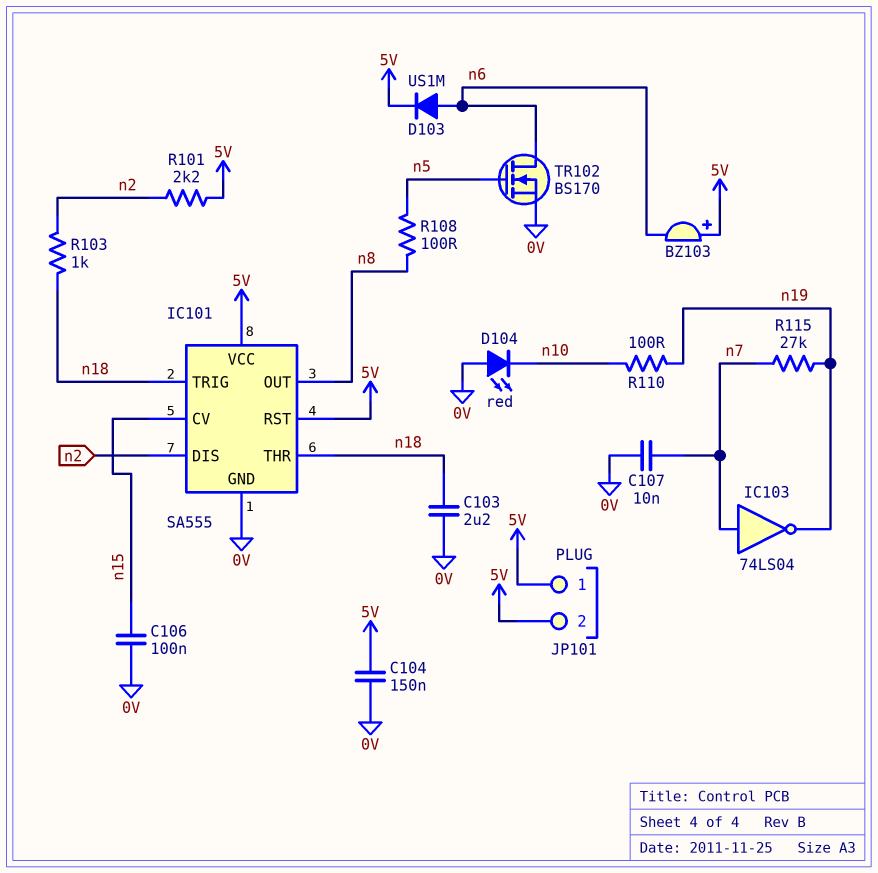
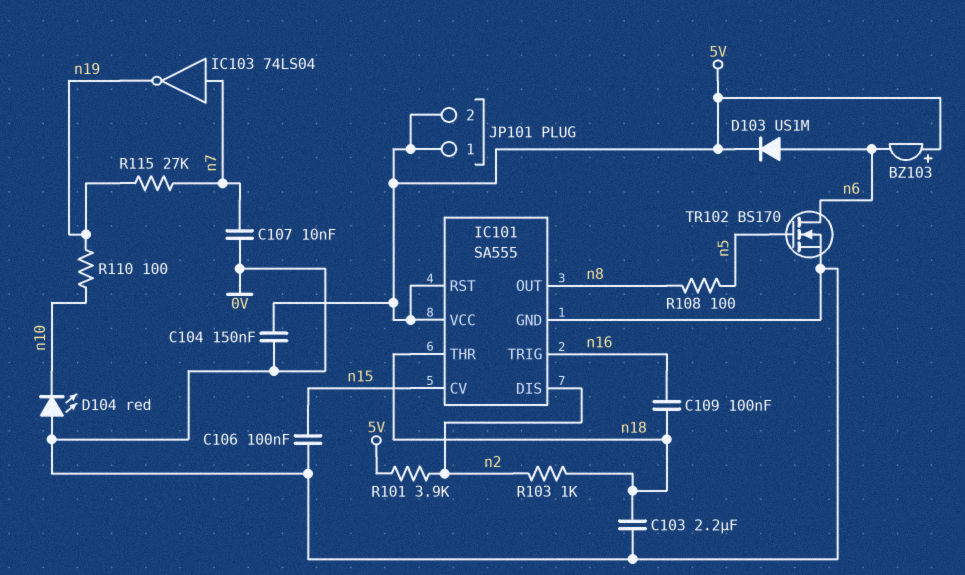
C109: none -> 100nF (n16, n18)
IC101 pin TRIG: n18 -> n16
R101: 2.2k (5V, n2) -> 3.9k (5V, n2)

